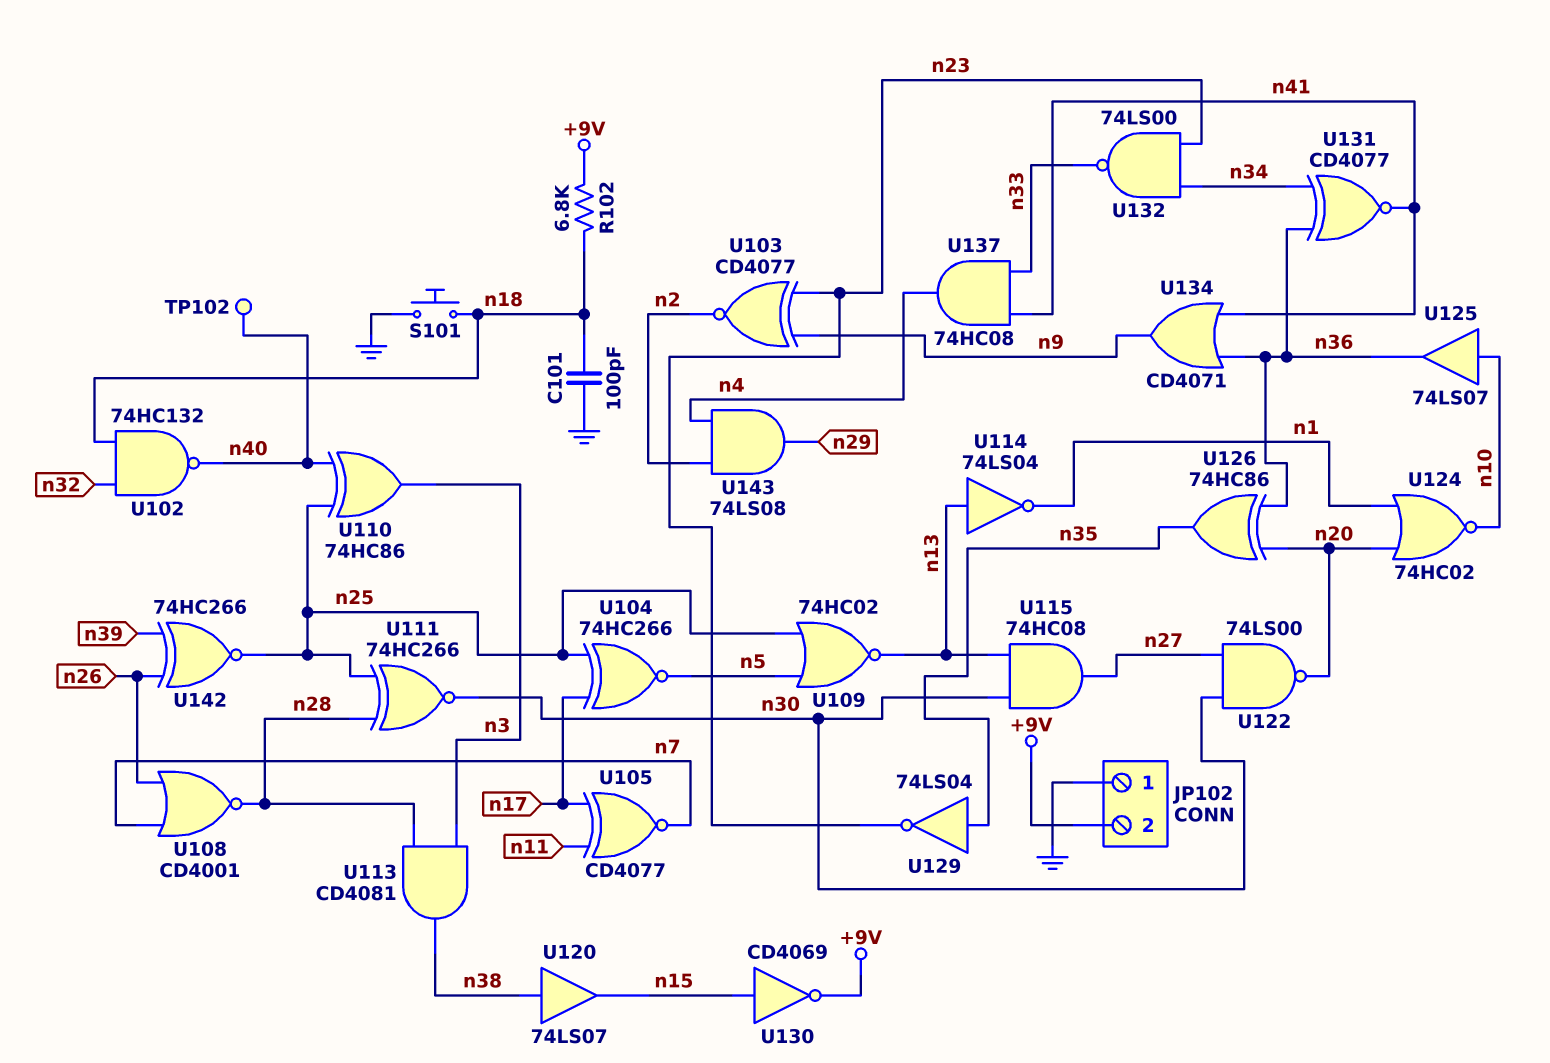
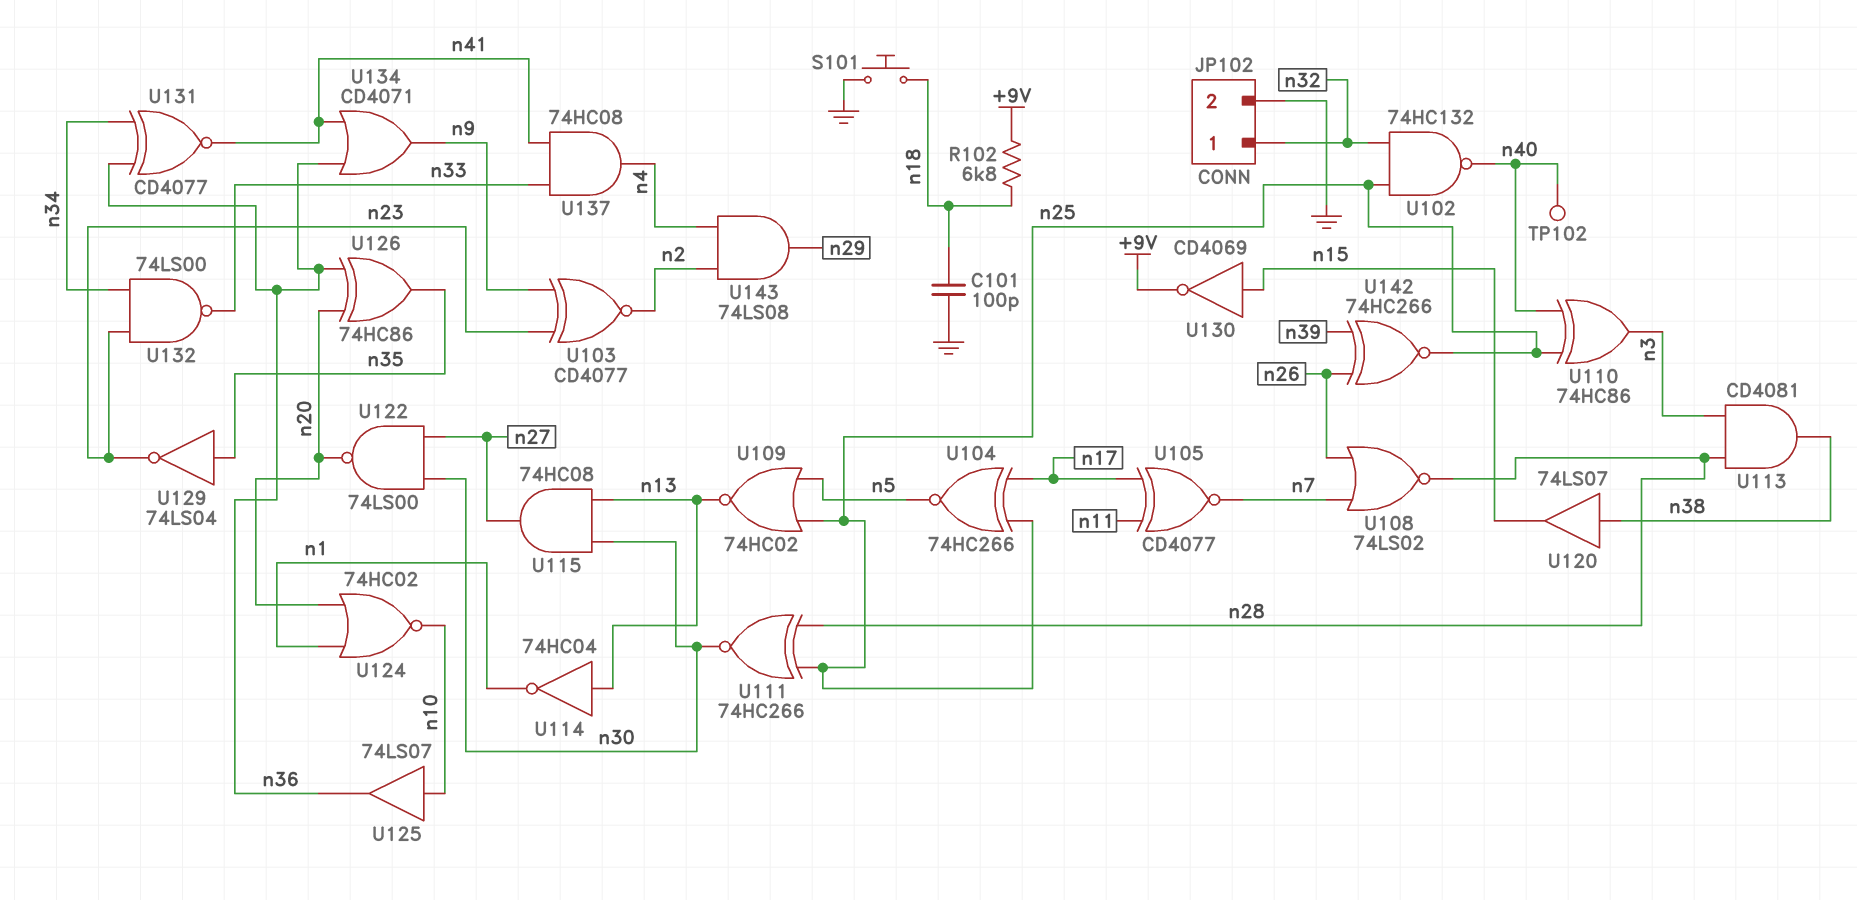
JP102 pin 1: GND -> n32
JP102 pin 2: +9V -> GND
U102: NAND 74HC132 (in n18, in n32, out n40) -> NAND 74HC132 (in n25, in n32, out n40)
U108: NOR CD4001 (in n7, in n26, out n28) -> NOR 74LS02 (in n7, in n26, out n28)
U114: NOT 74LS04 (in n13, out n1) -> NOT 74HC04 (in n13, out n1)

